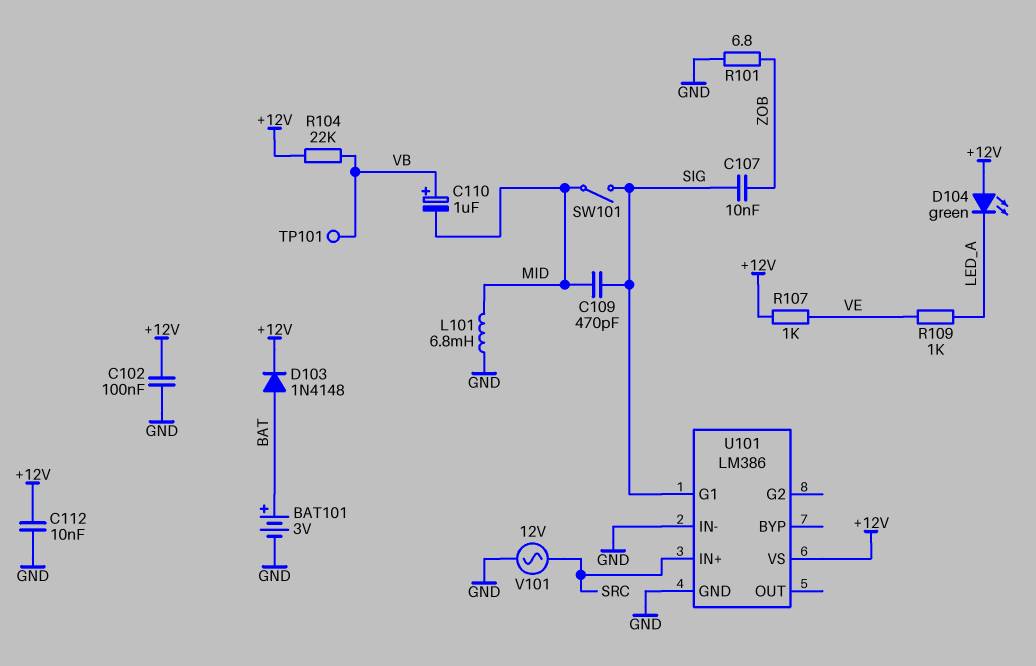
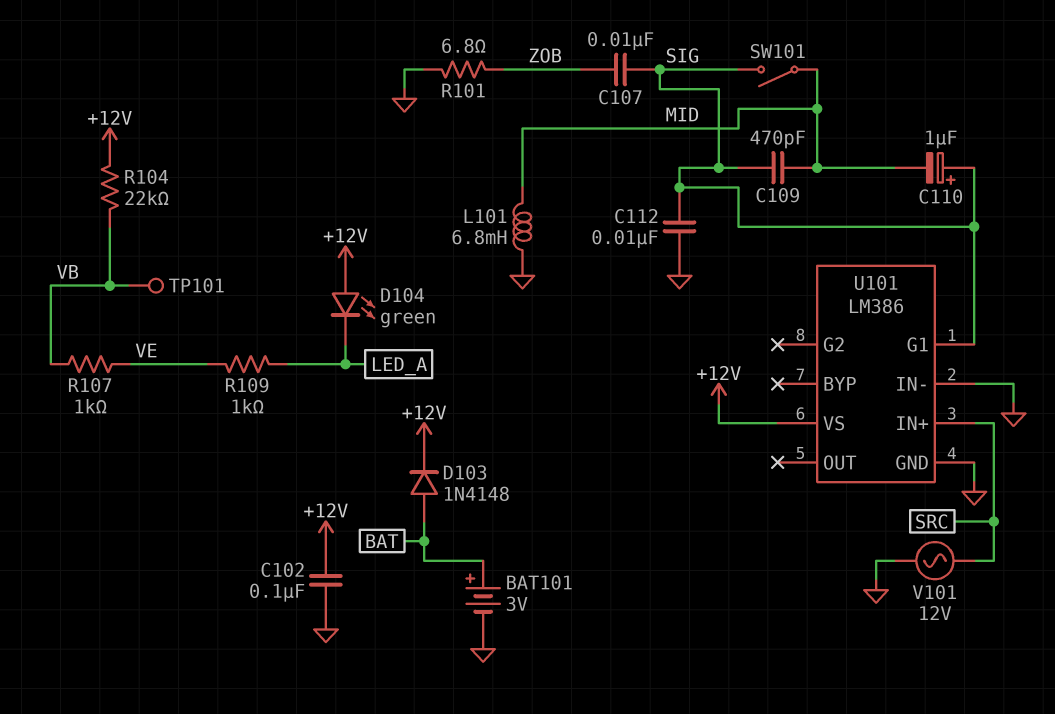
C110: 1uF (plus VB, minus MID) -> 1uF (plus SIG, minus MID)
C112: 10nF (+12V, GND) -> 10nF (GND, SIG)
R107: 1k (+12V, VE) -> 1k (VB, VE)

